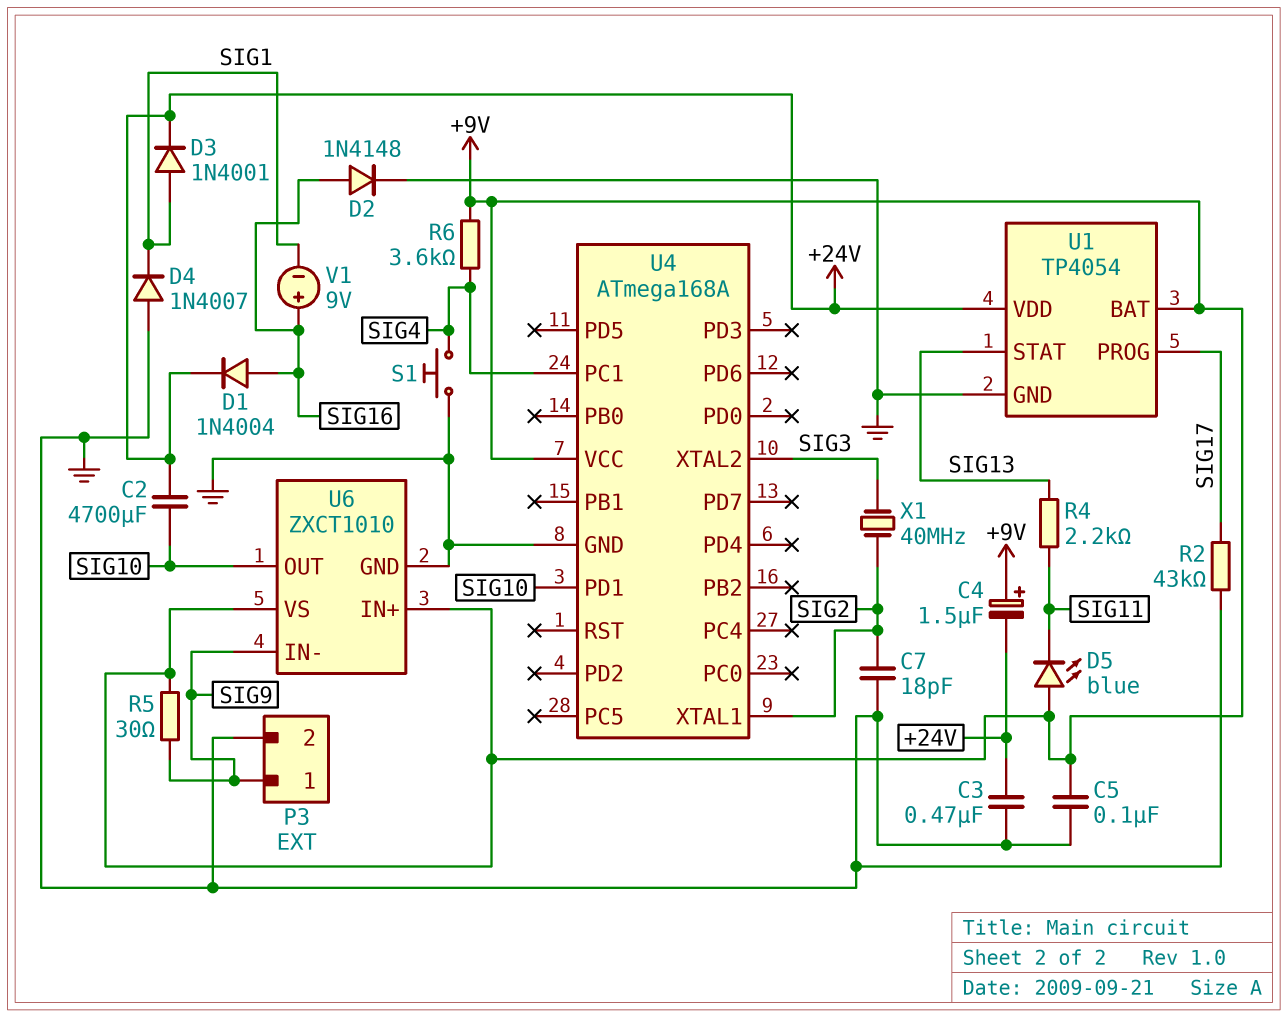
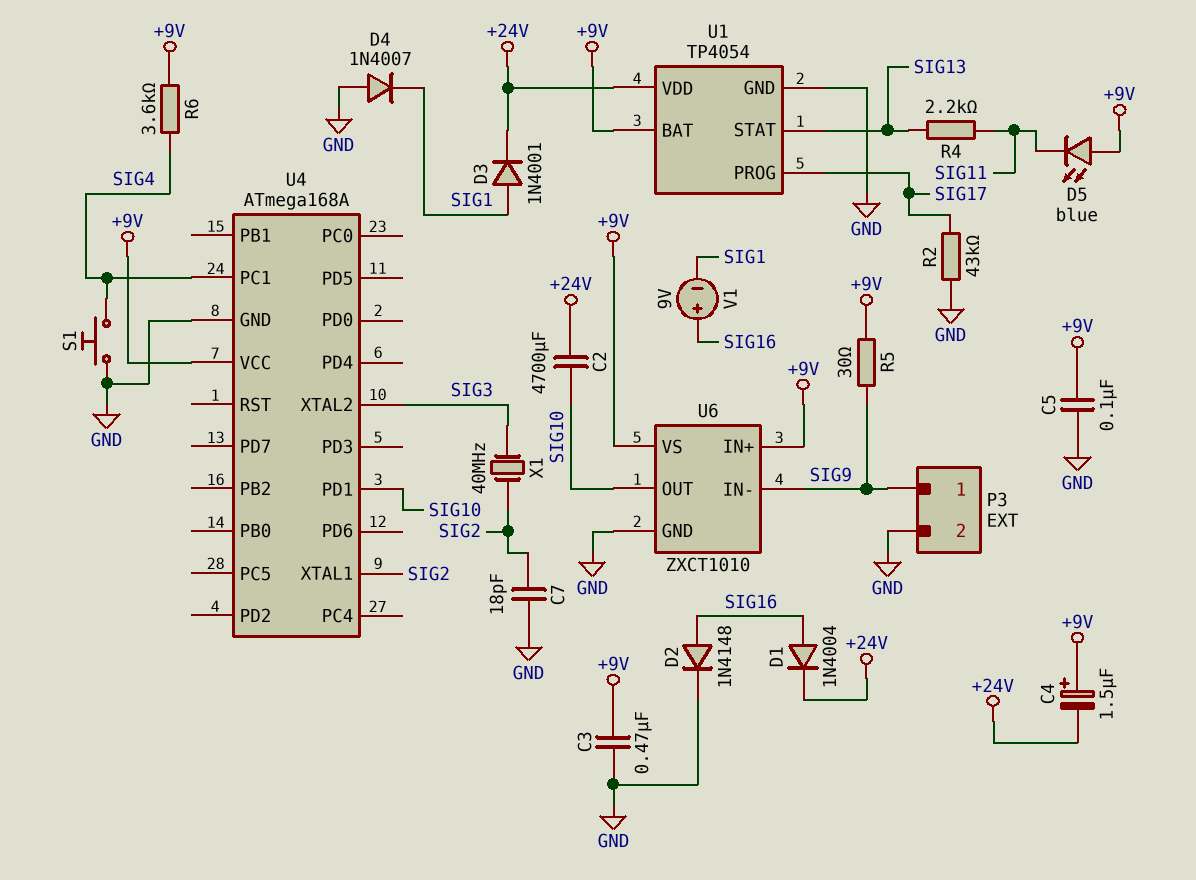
C3: 470nF (+24V, GND) -> 470nF (+9V, GND)

